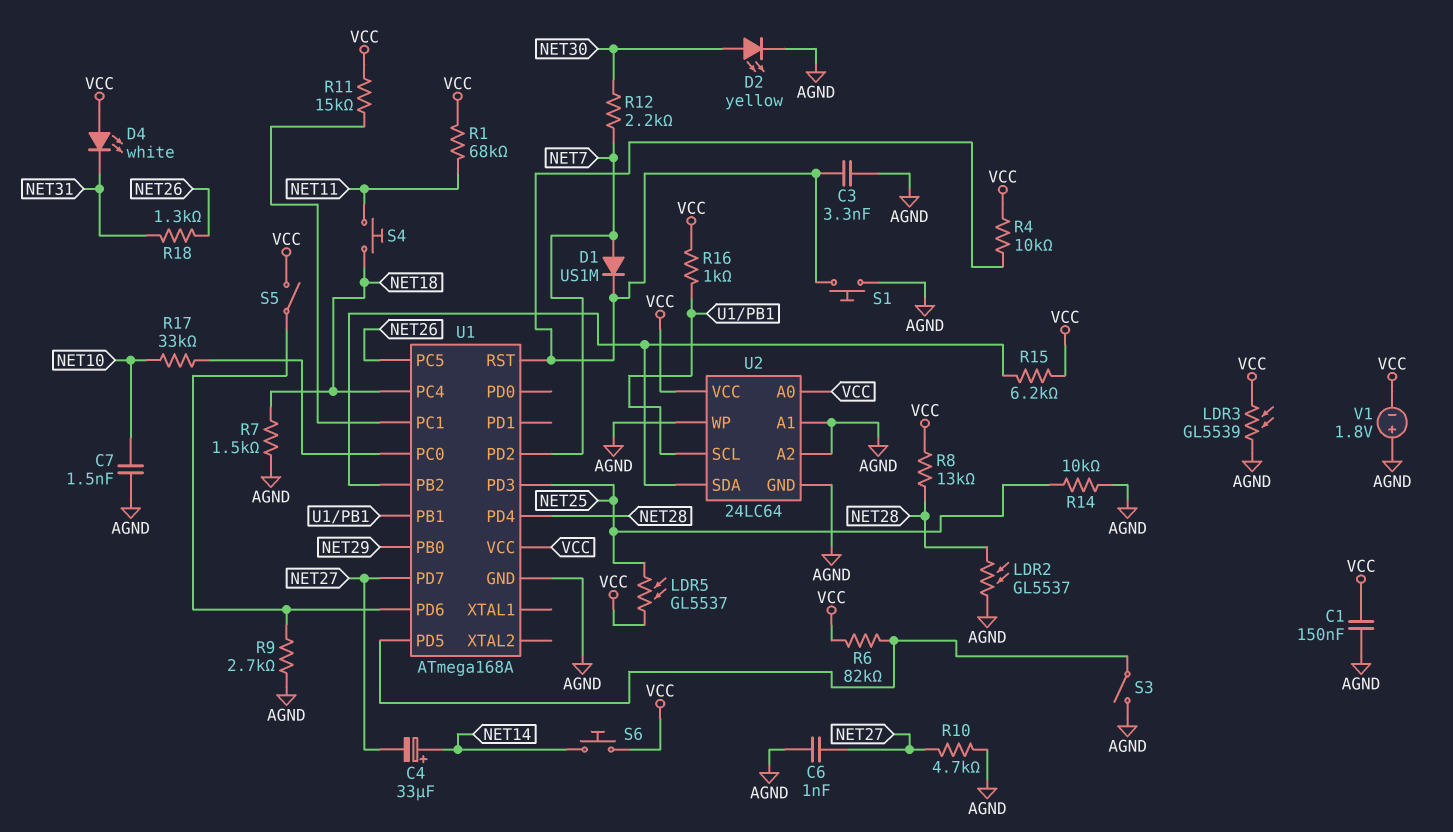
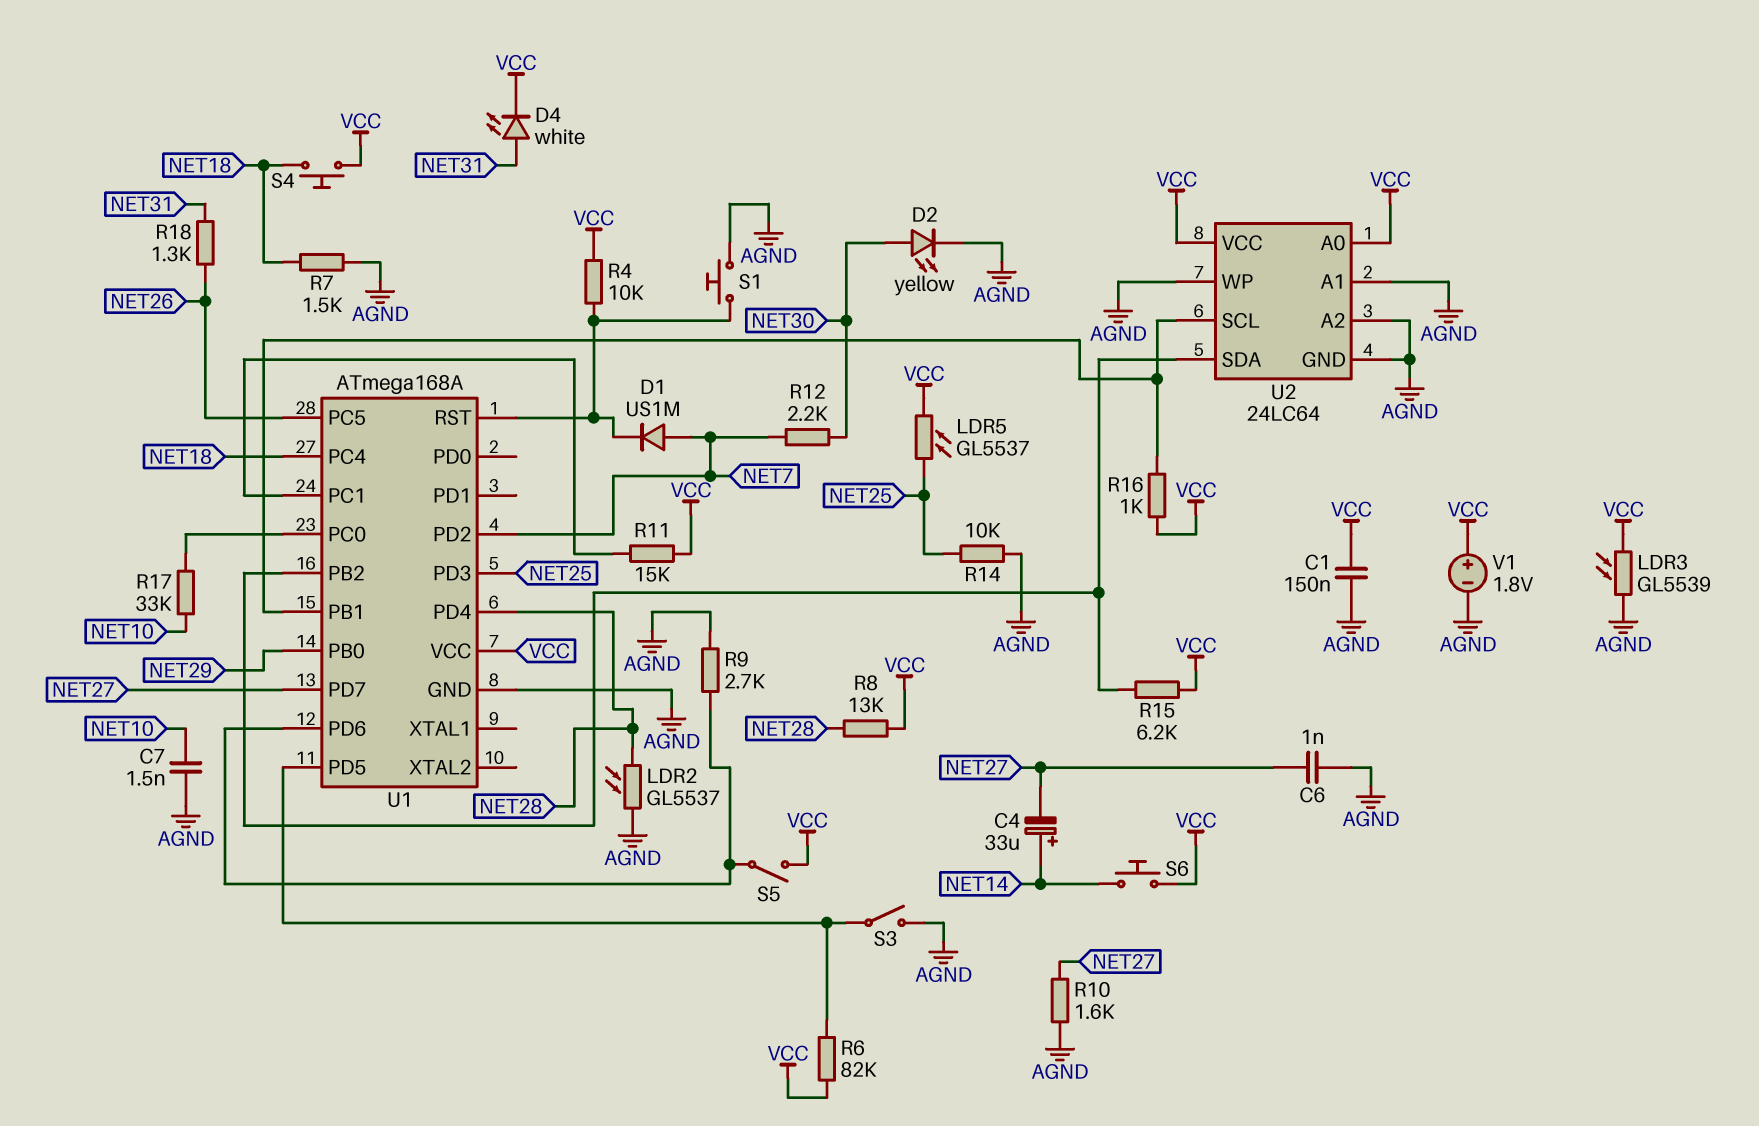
C3: 3.3nF (AGND, U1/RST) -> none
D4: LED white (A VCC, K NET31) -> LED white (A NET31, K VCC)
R1: 68k (NET11, VCC) -> none
R10: 4.7k (AGND, NET27) -> 1.6k (AGND, NET27)
S4: button (NET11, NET18) -> button (NET18, VCC)
V1: 1.8V (plus AGND, minus VCC) -> 1.8V (plus VCC, minus AGND)

